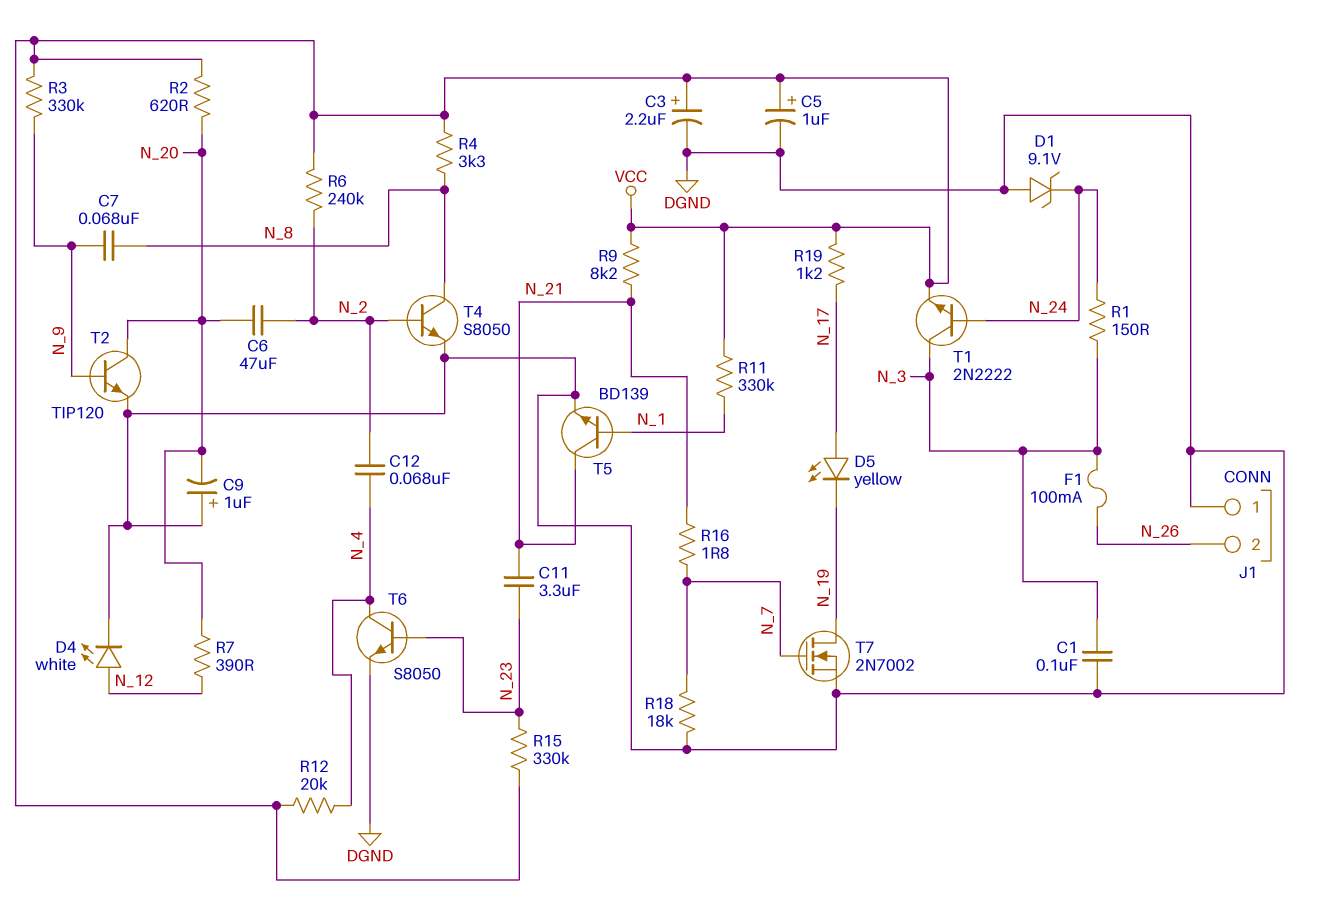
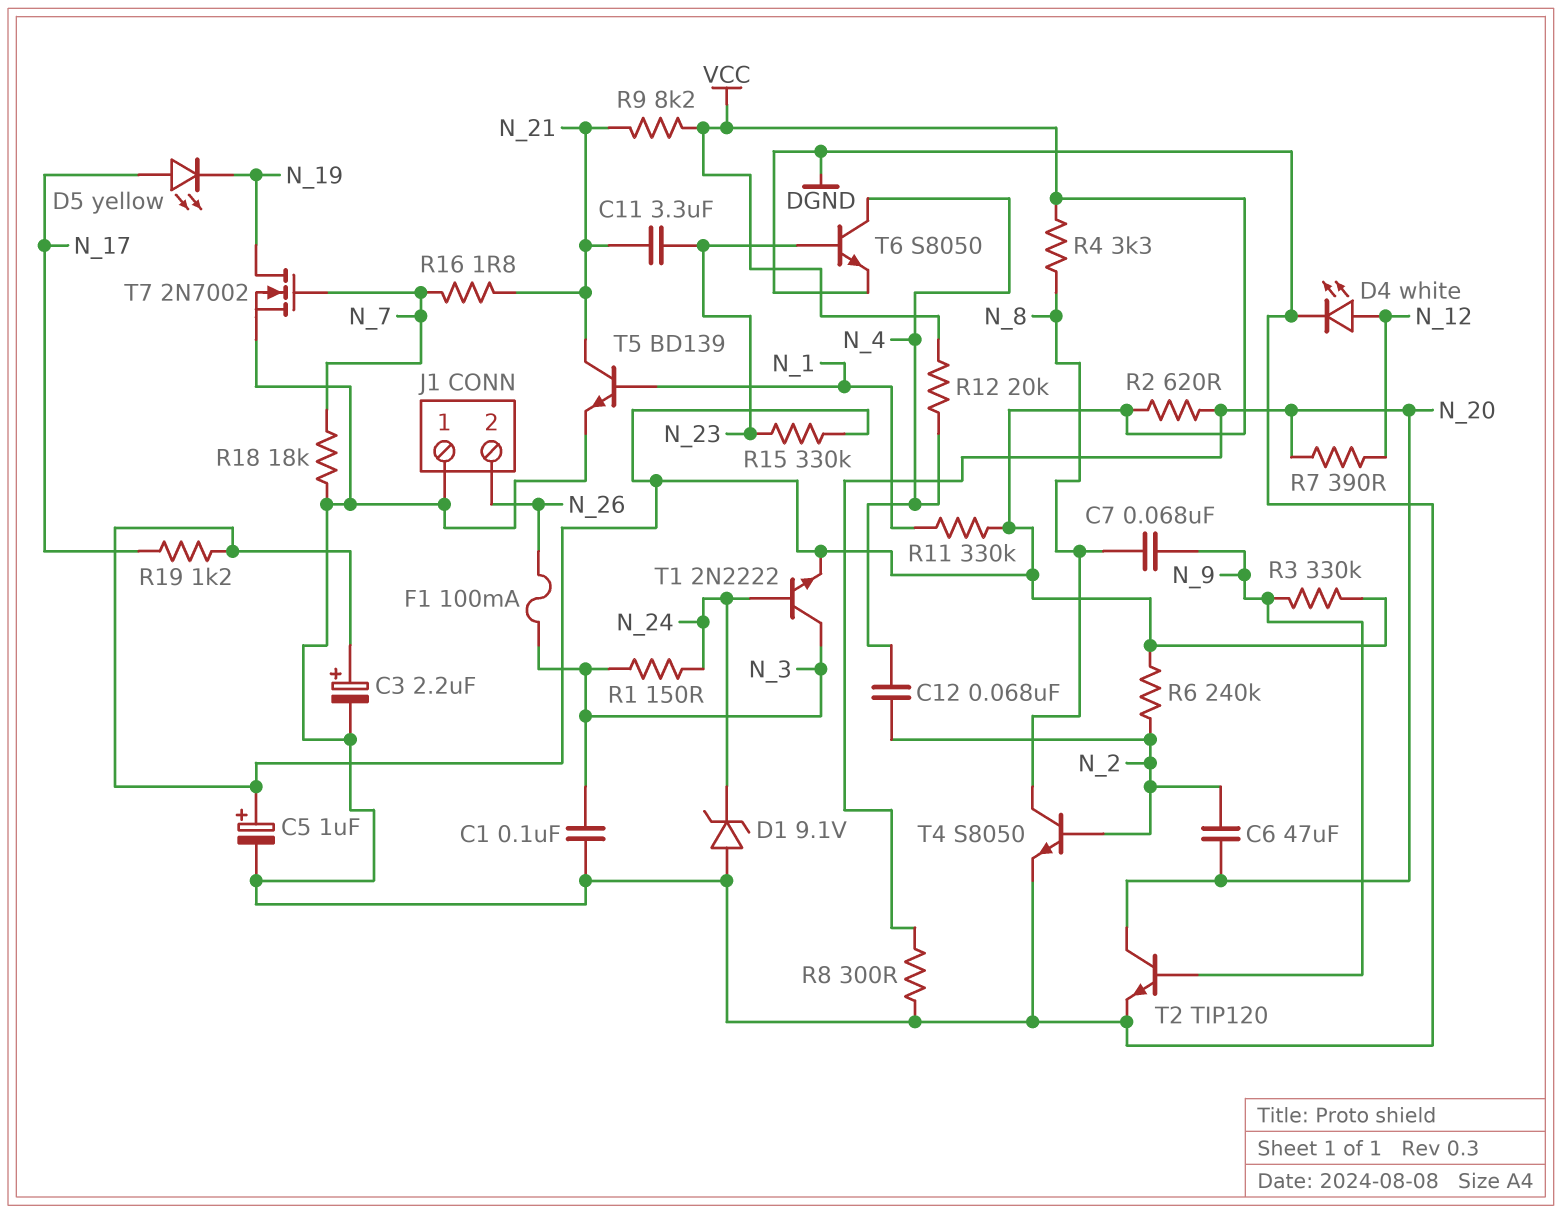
C9: 1uF (plus DGND, minus N_20) -> none
R8: none -> 300 (DGND, N_20)

